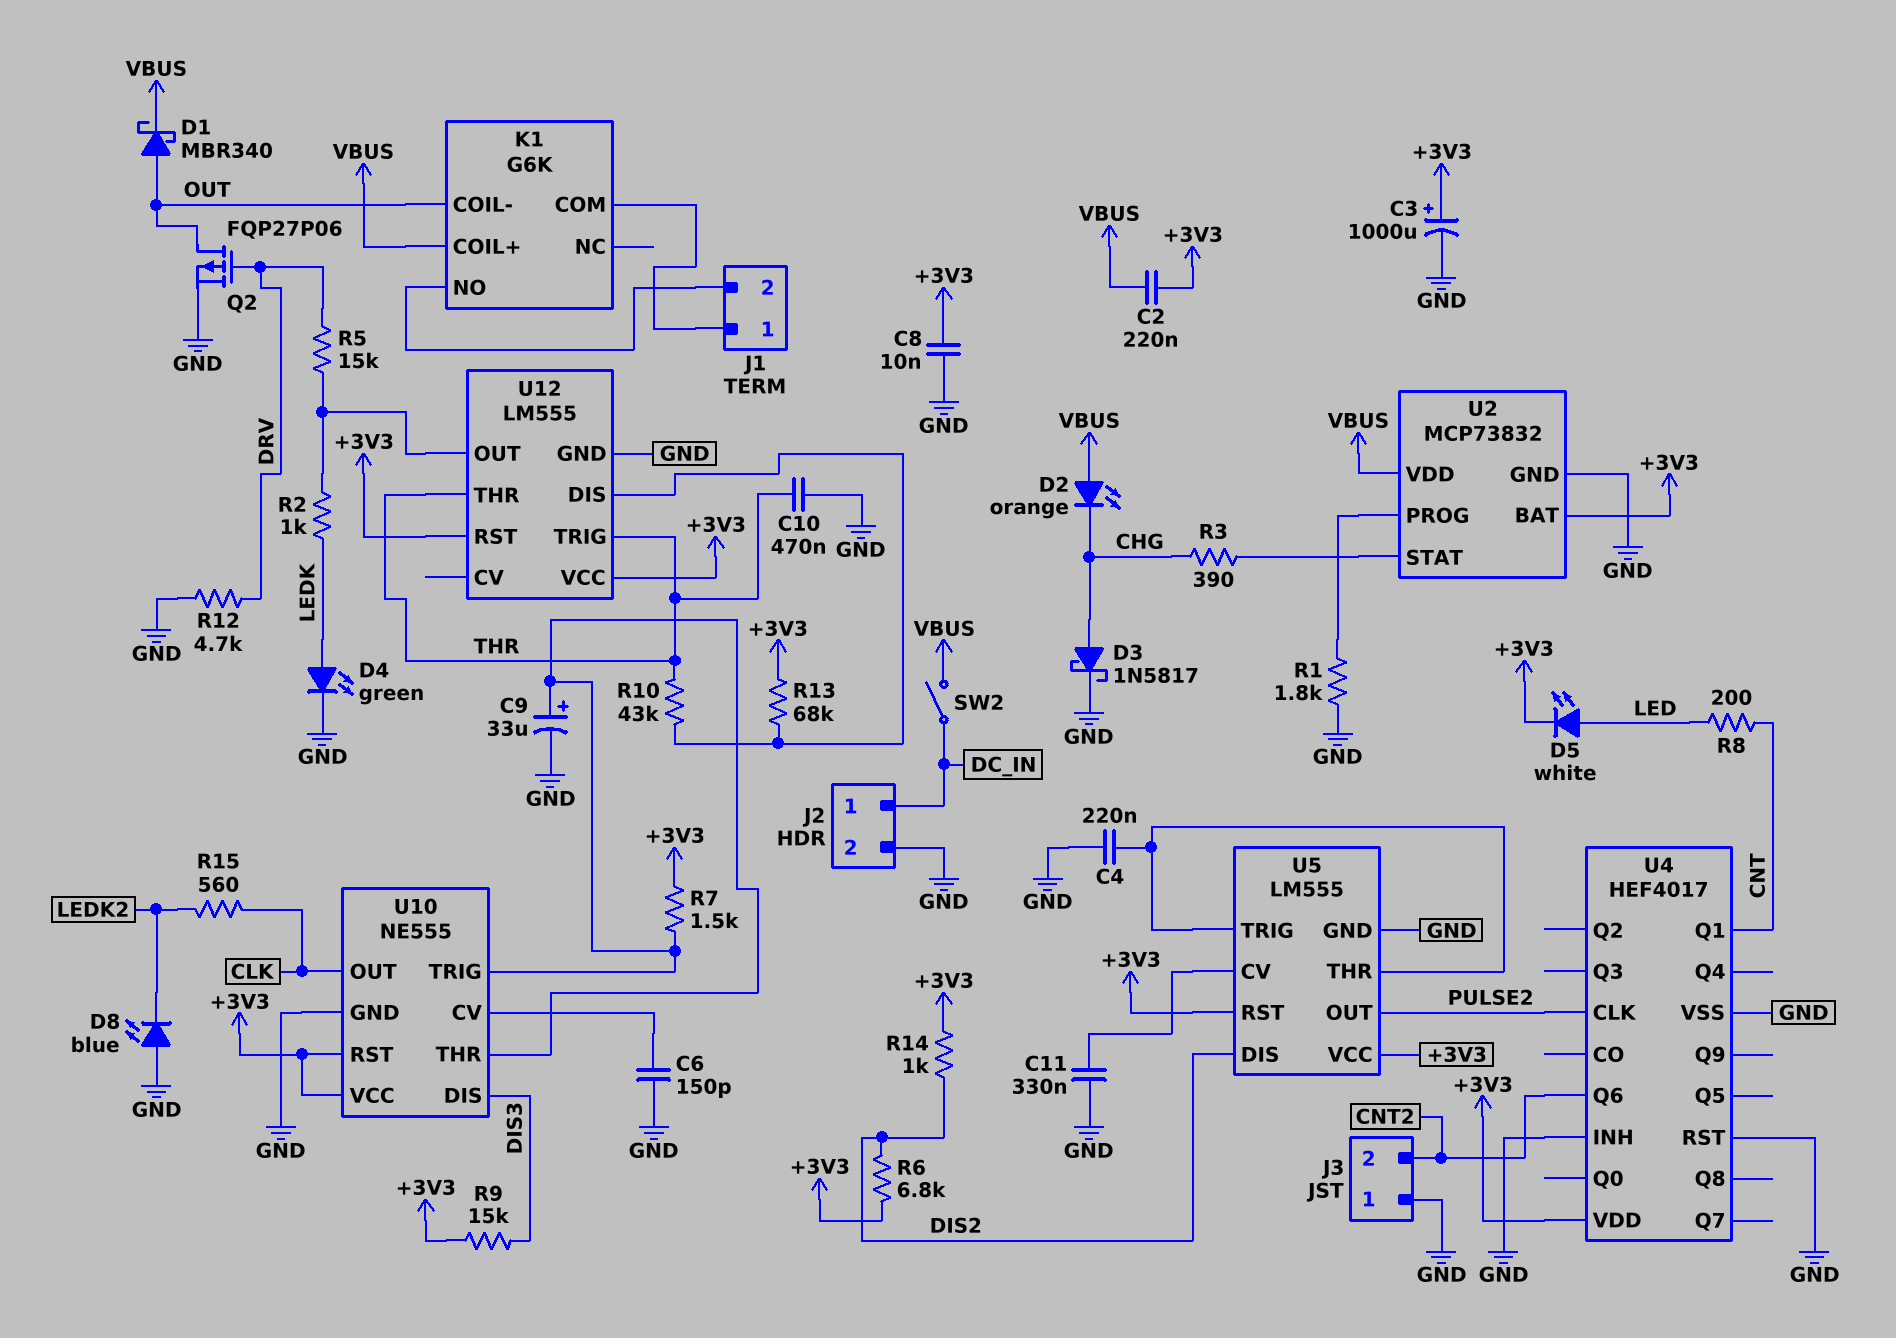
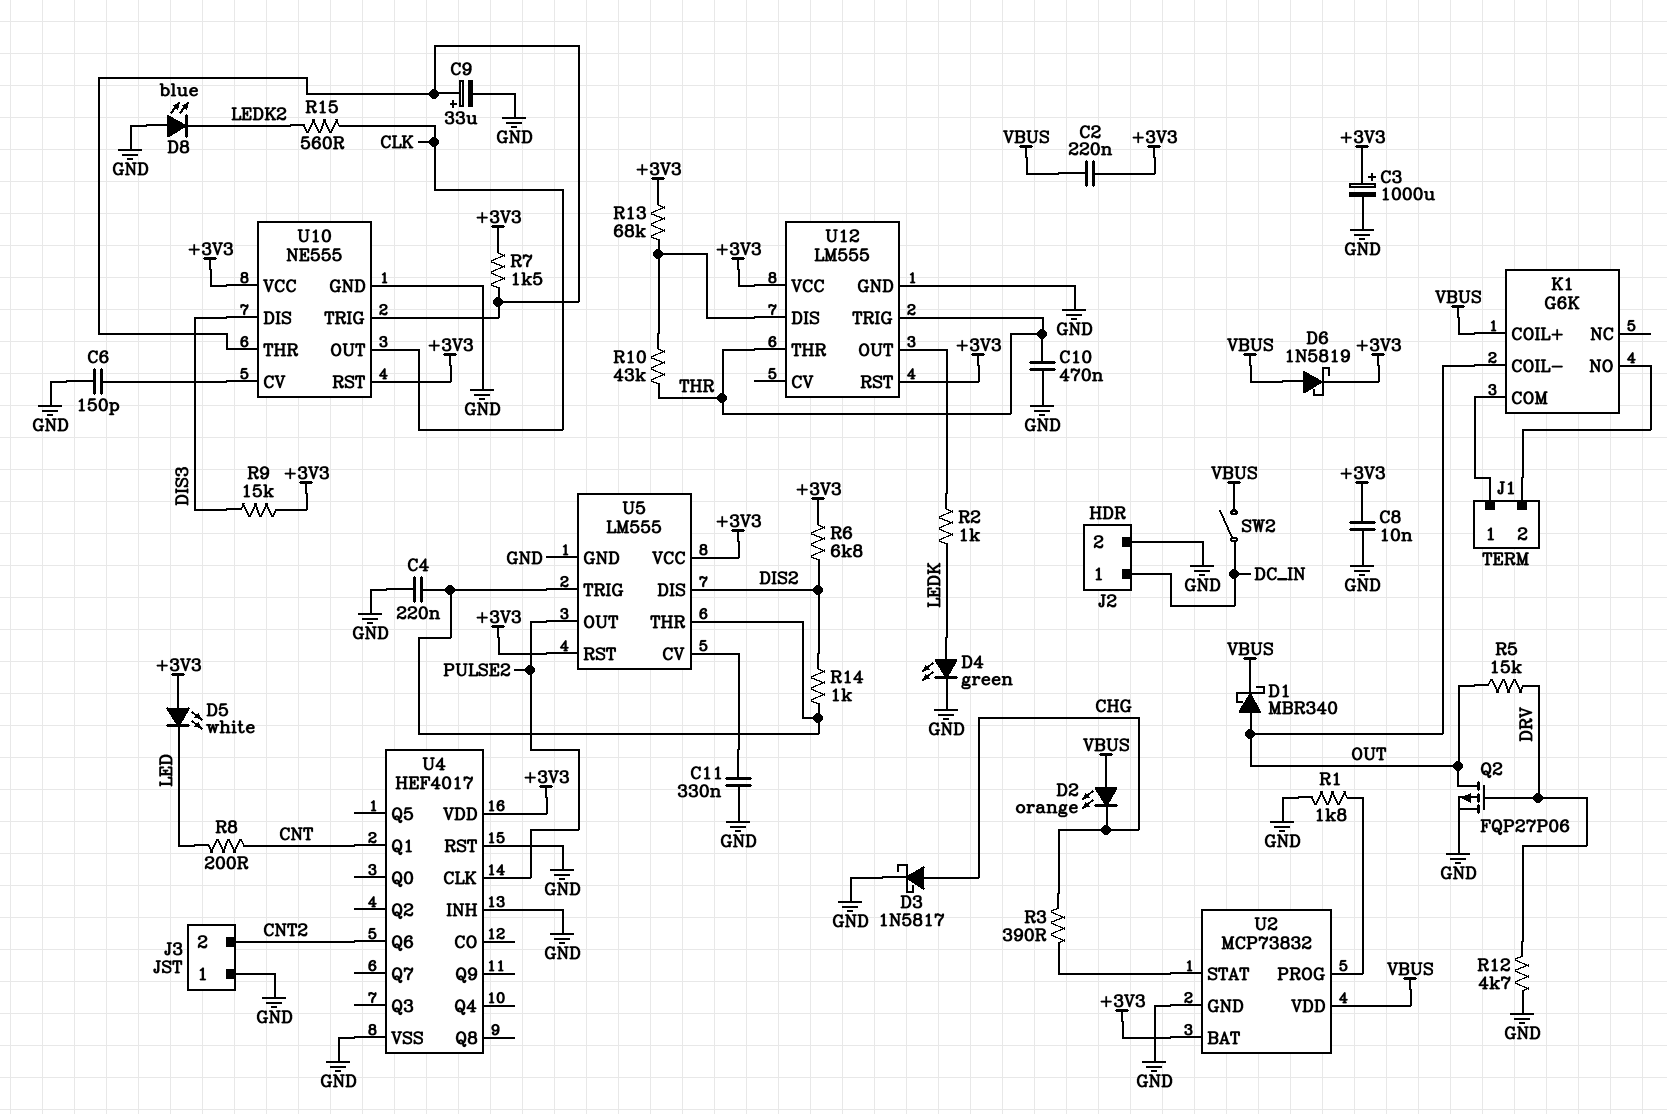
D5: LED white (A LED, K +3V3) -> LED white (A +3V3, K LED)
D6: none -> schottky 1N5819 (A VBUS, K +3V3)
R5: 15k (DRV, U12/OUT) -> 15k (DRV, OUT)
R14: 1k (+3V3, DIS2) -> 1k (DIS2, U5/THR)

